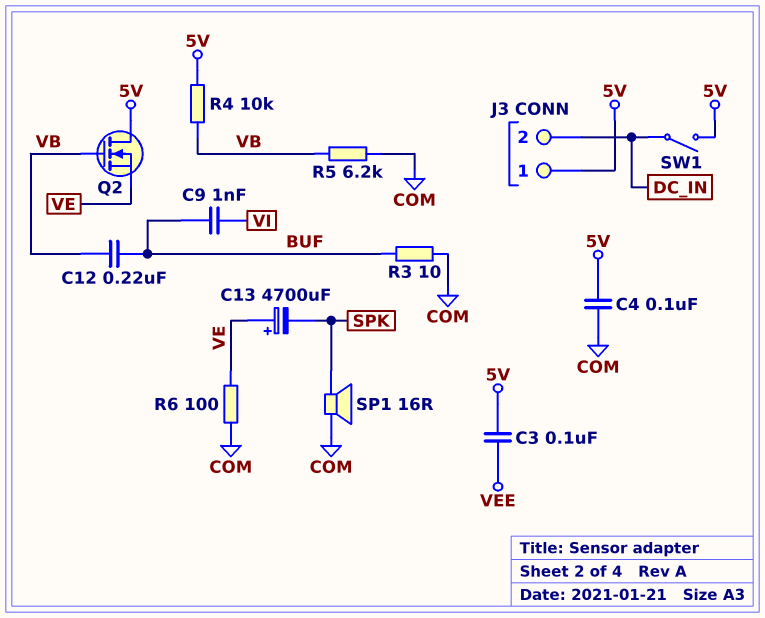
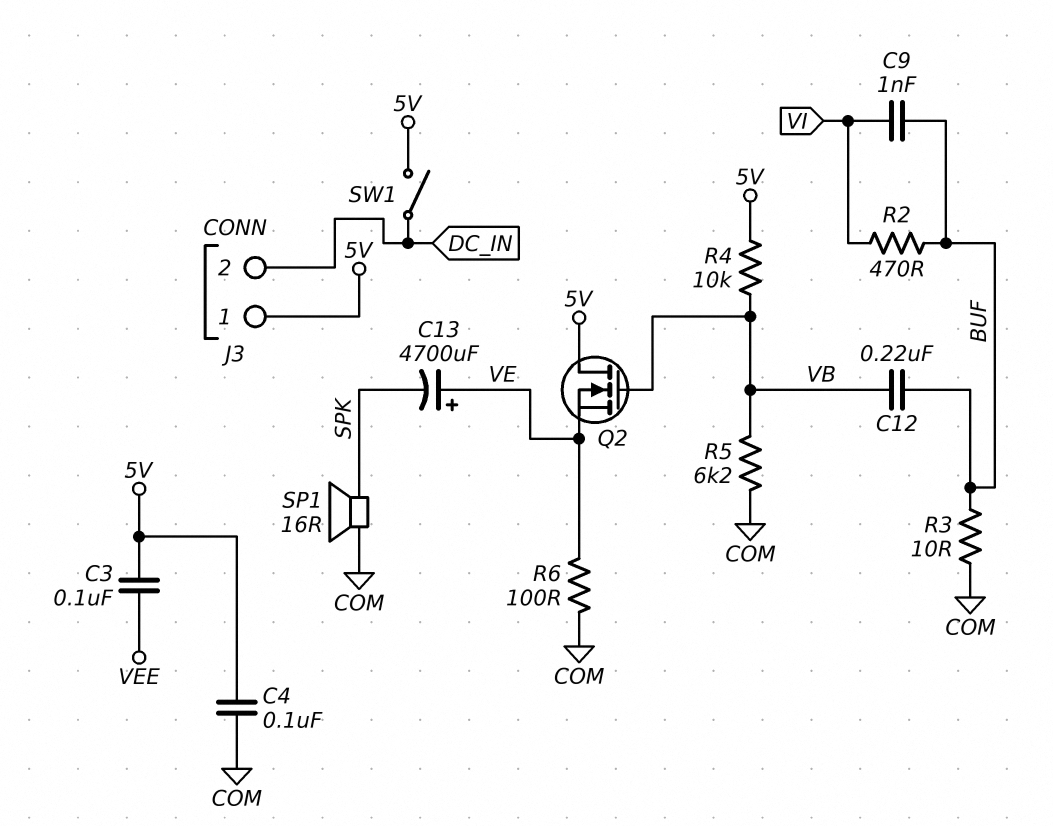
R2: none -> 470 (BUF, VI)

